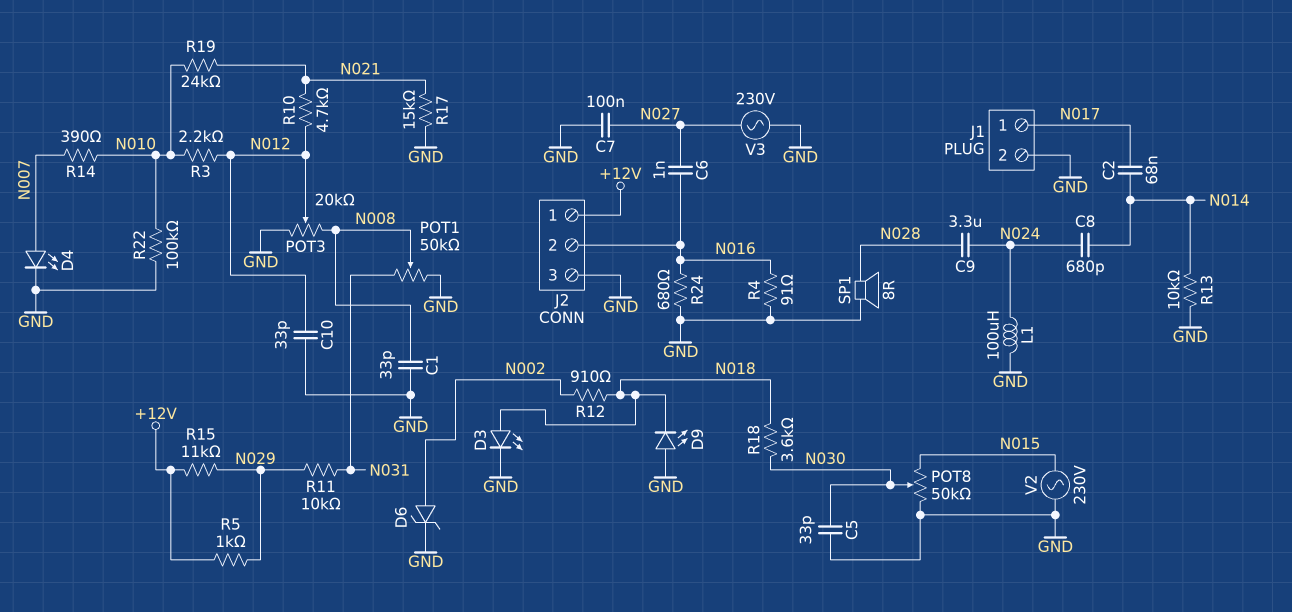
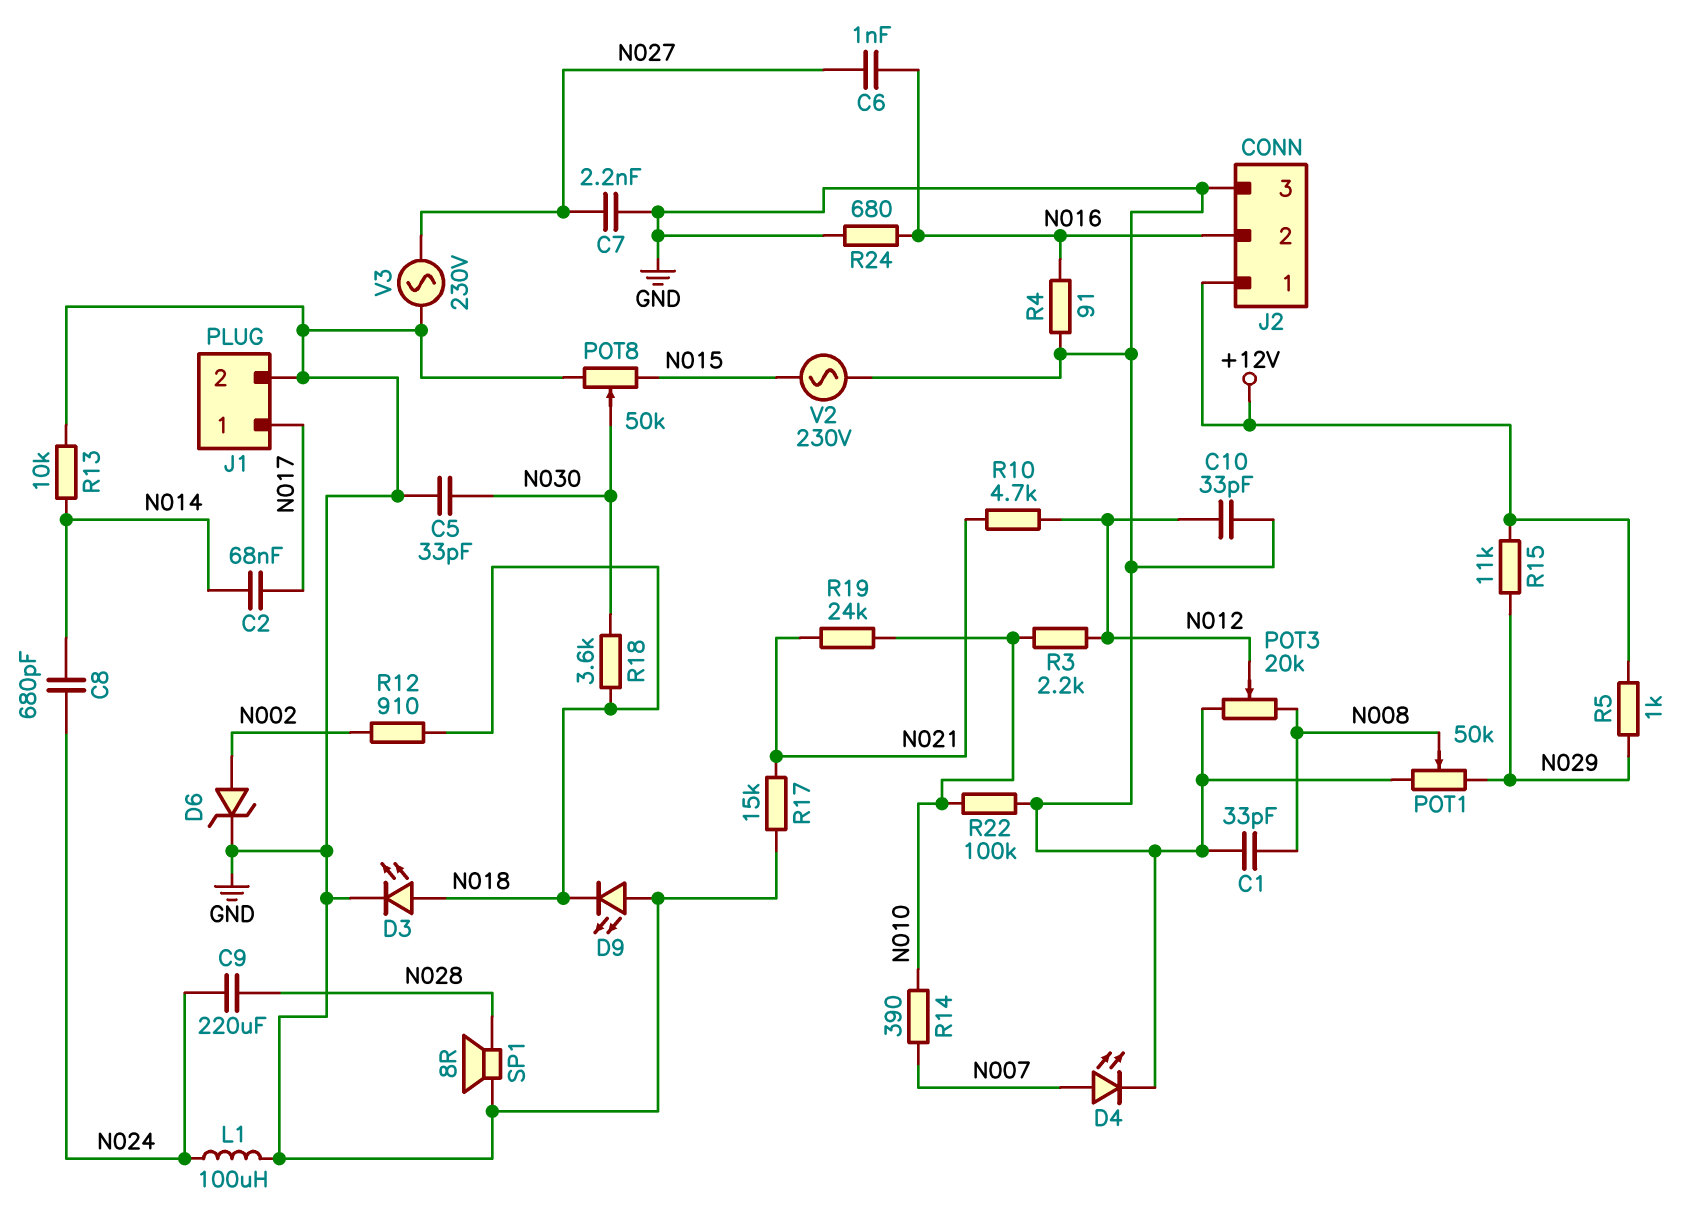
C7: 100nF (GND, N027) -> 2.2nF (GND, N027)
C9: 3.3uF (N024, N028) -> 220uF (N024, N028)
POT1: 50k (GND, N031, wiper N008) -> 50k (GND, N029, wiper N008)
R11: 10k (N029, N031) -> none

